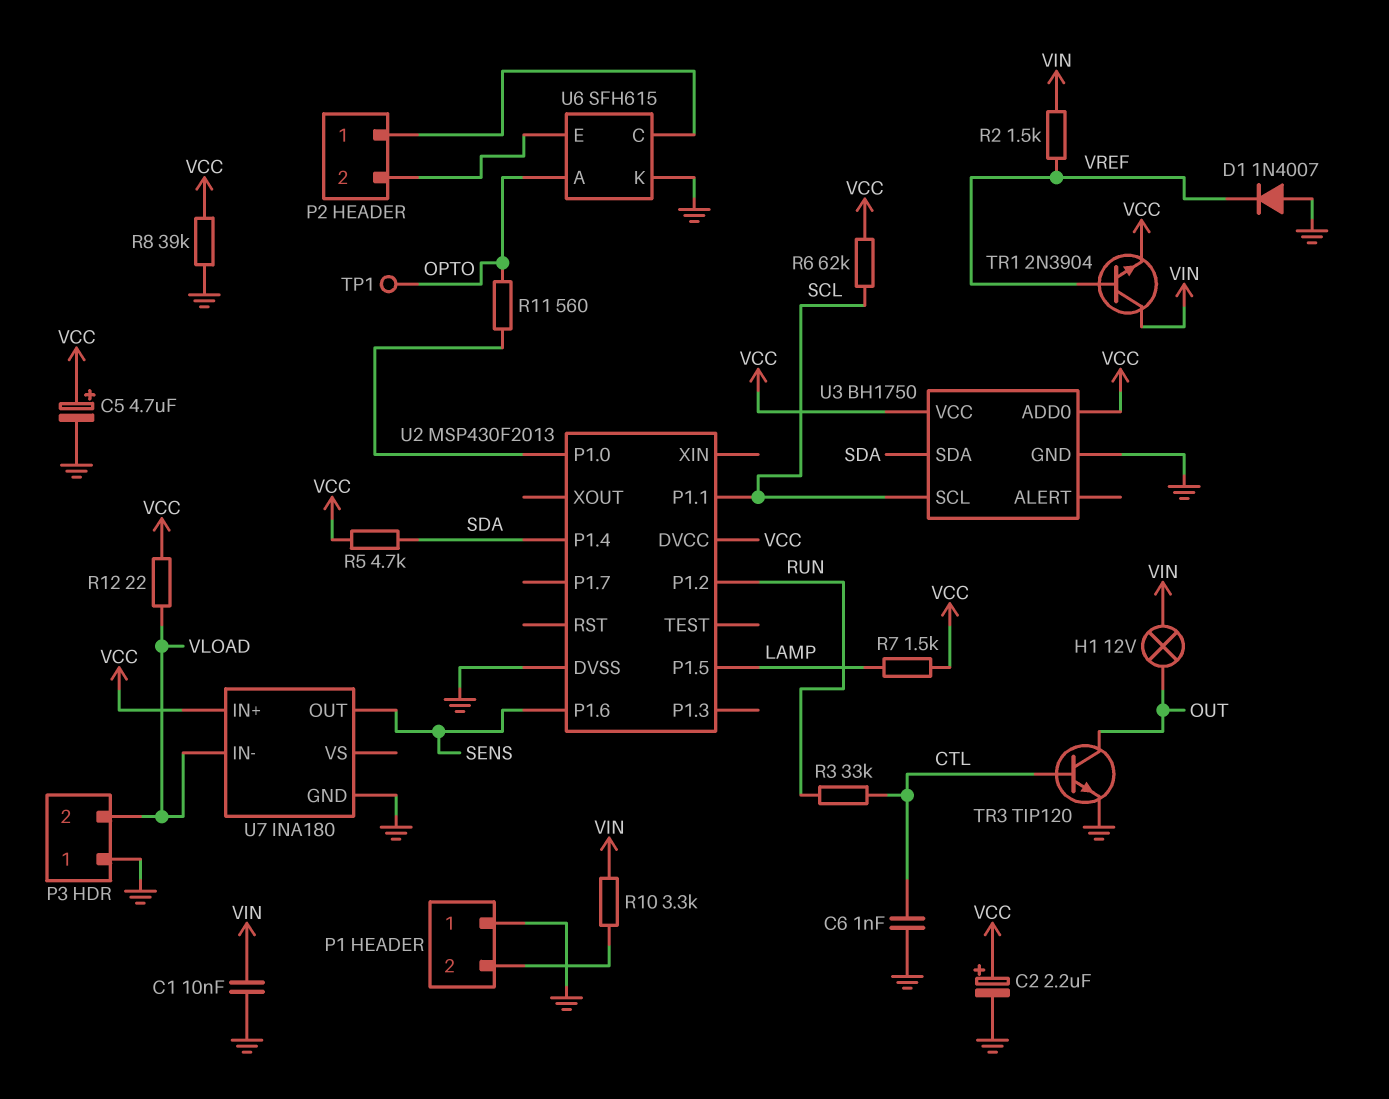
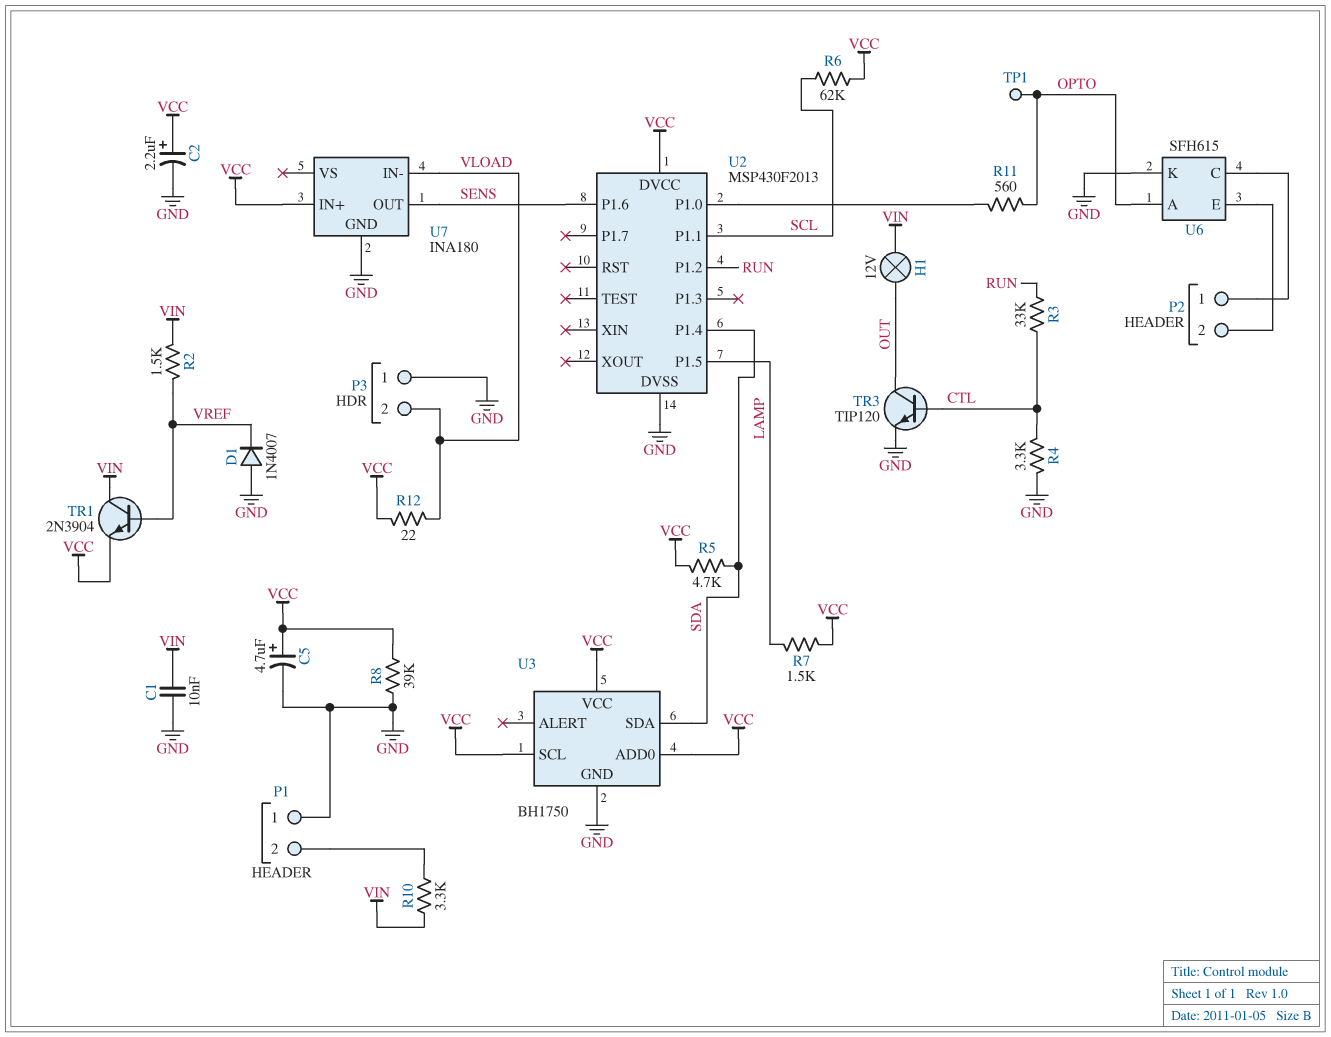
C6: 1nF (CTL, GND) -> none
R4: none -> 3.3k (CTL, GND)
U3 pin SCL: SCL -> VCC

